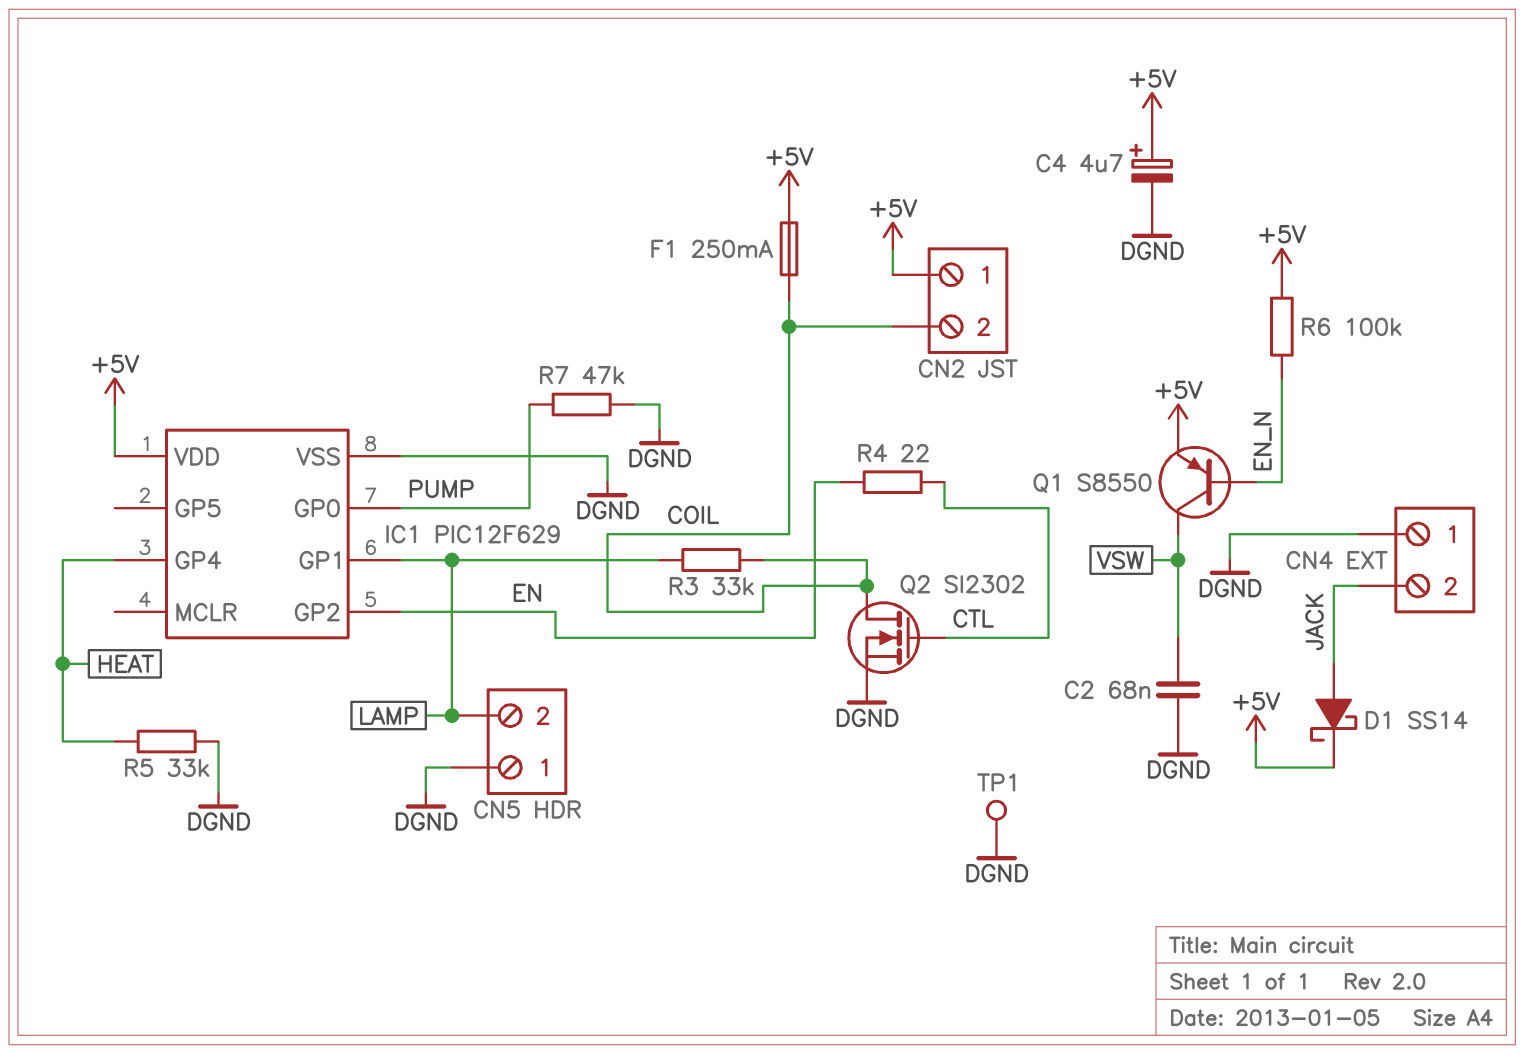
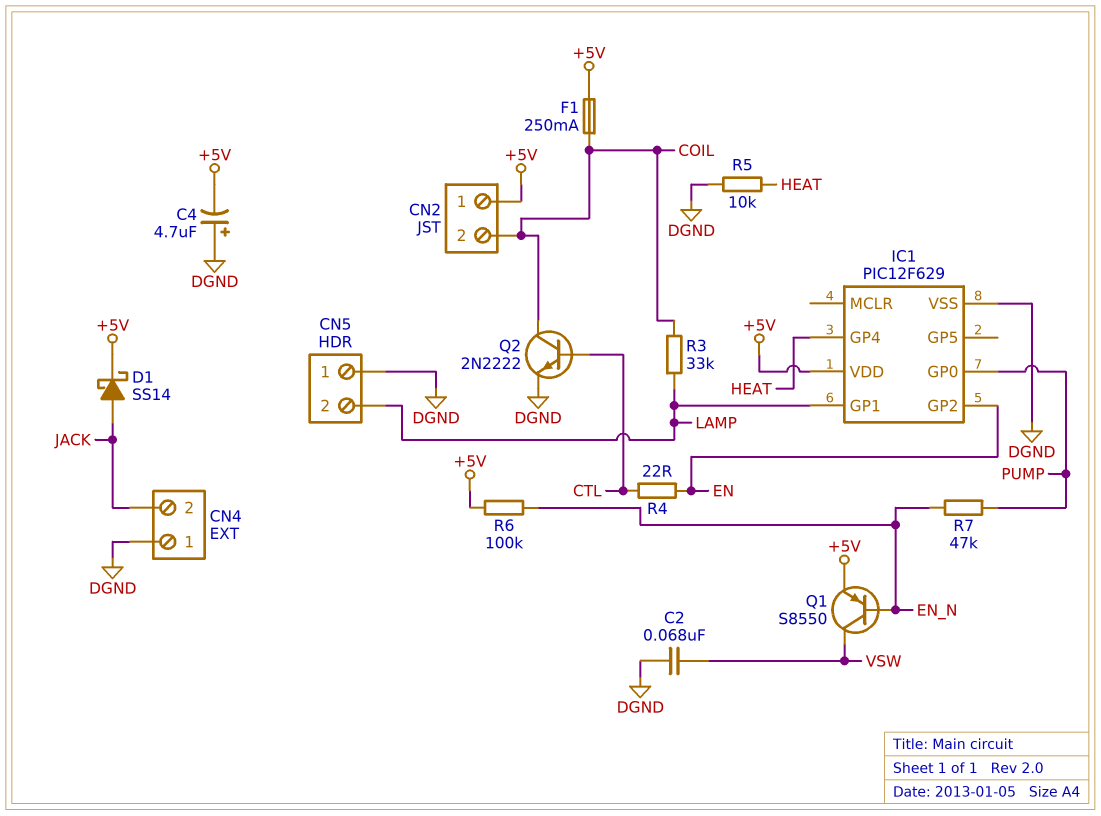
C4: 4.7uF (plus +5V, minus DGND) -> 4.7uF (plus DGND, minus +5V)
Q2: NMOS SI2302 (G CTL, D COIL, S DGND) -> NPN 2N2222 (B CTL, C COIL, E DGND)
R5: 33k (DGND, HEAT) -> 10k (DGND, HEAT)
R7: 47k (DGND, PUMP) -> 47k (EN_N, PUMP)
TP1: test point (DGND) -> none

